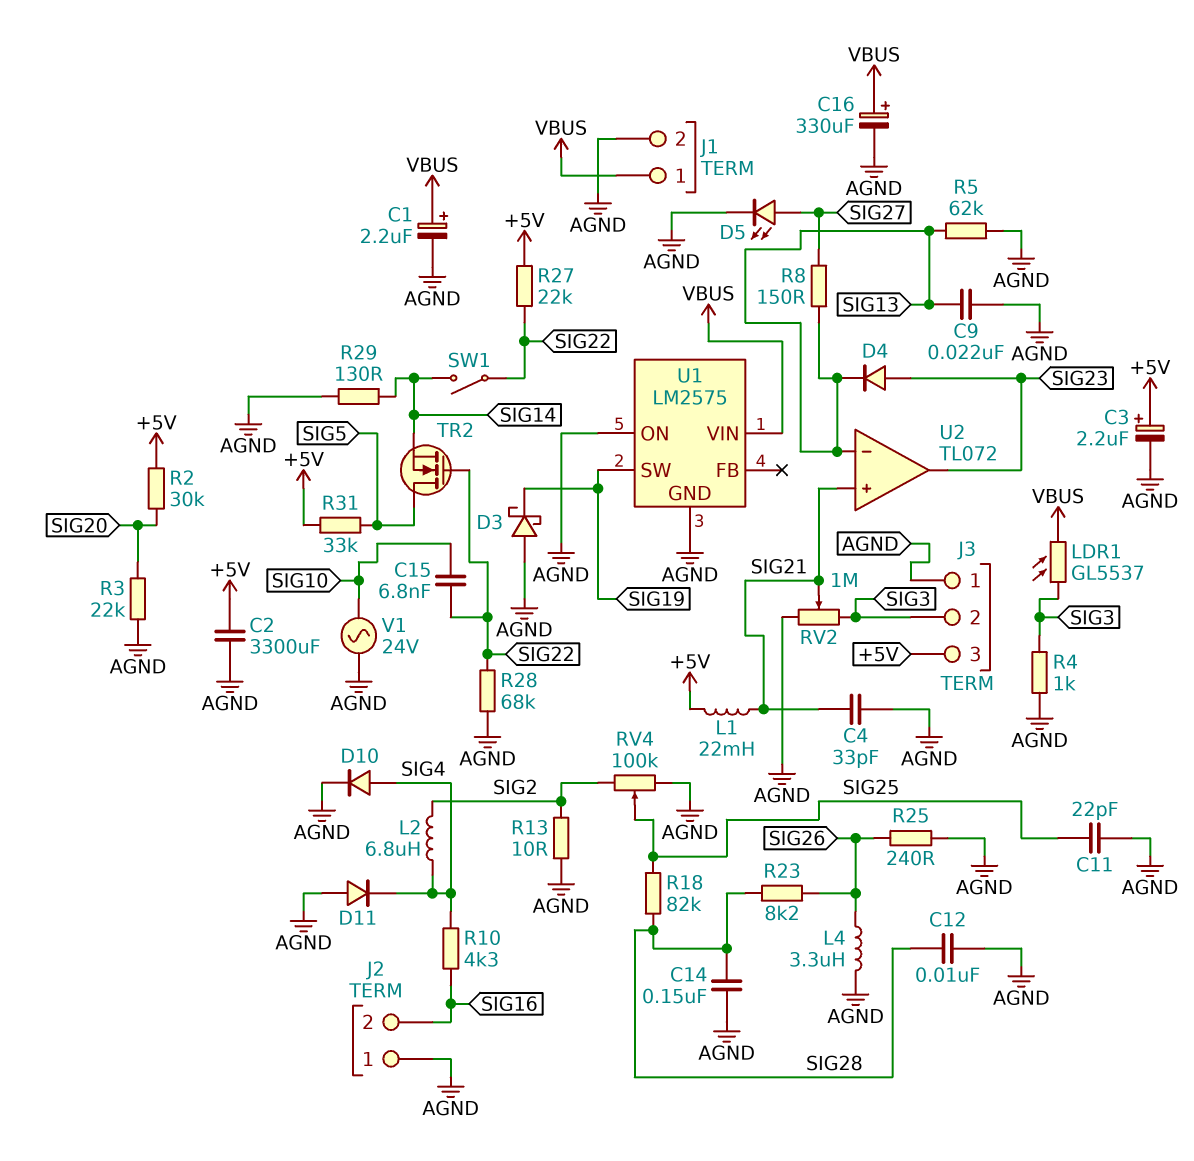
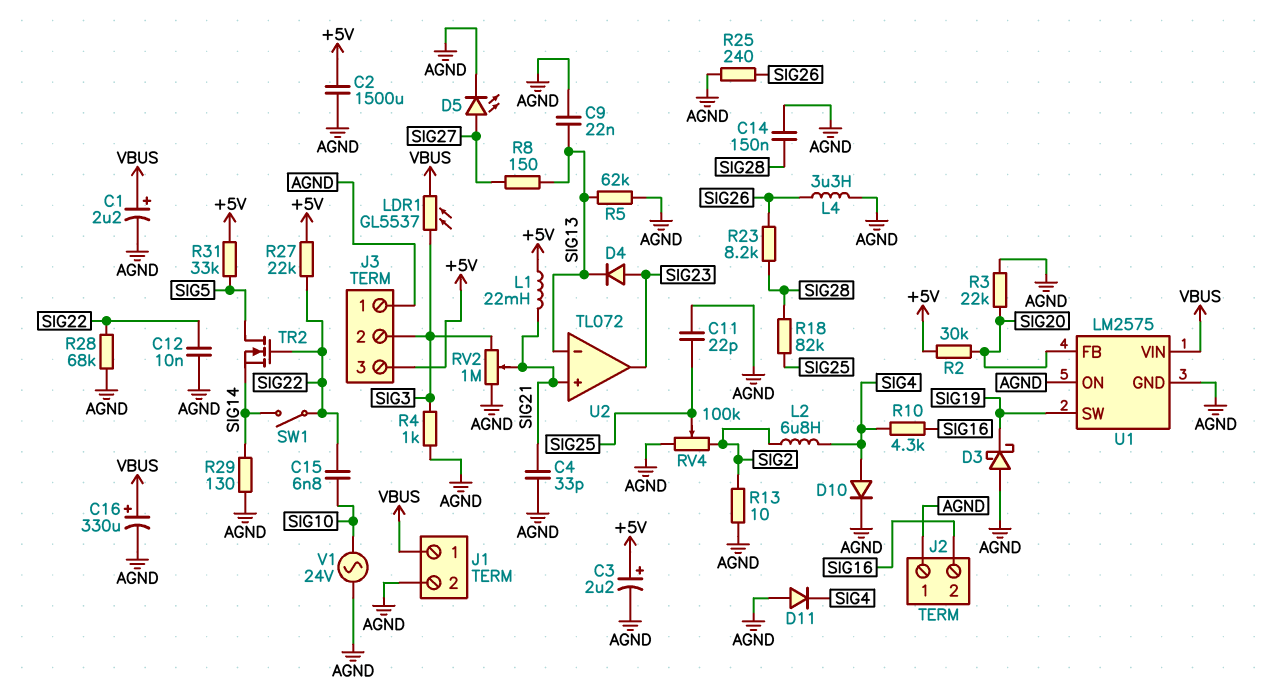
C2: 3300uF (+5V, AGND) -> 1500uF (+5V, AGND)
C12: 10nF (AGND, SIG28) -> 10nF (AGND, SIG22)
U1 pin FB: none -> SIG20

